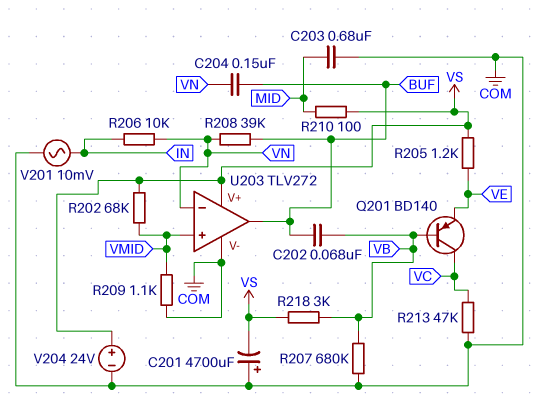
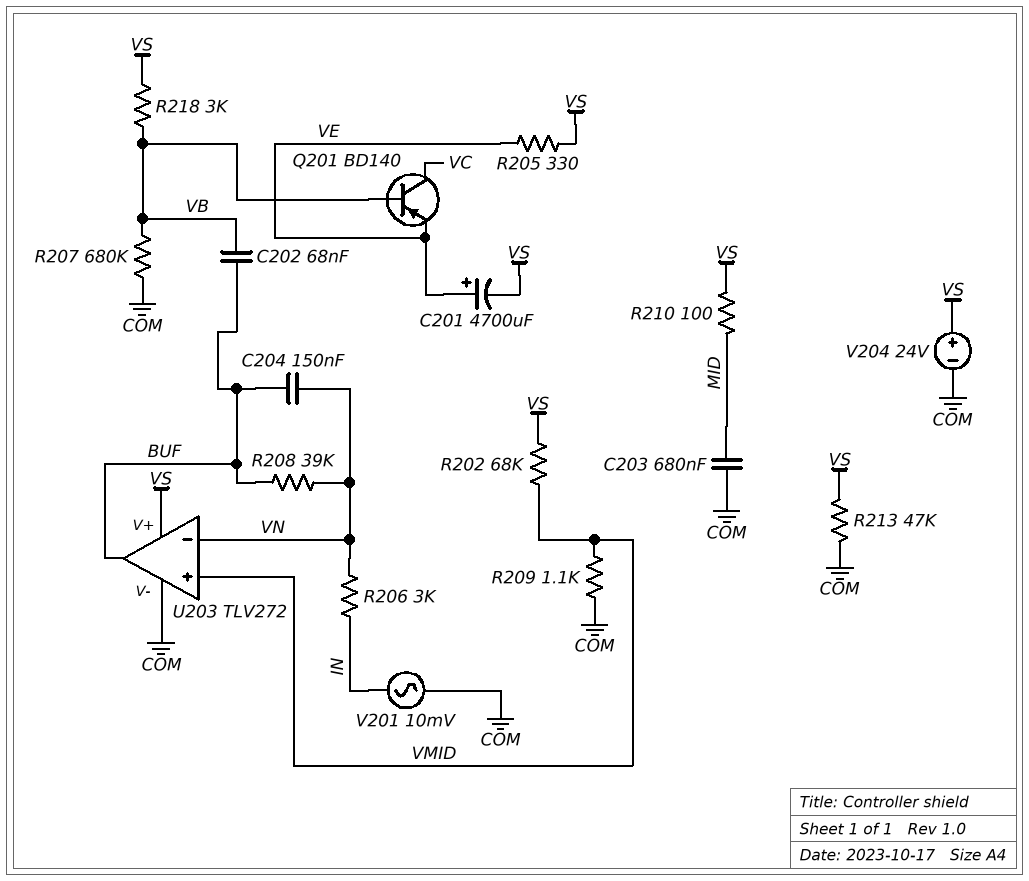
C201: 4700uF (plus COM, minus VS) -> 4700uF (plus VE, minus VS)
R205: 1.2k (VE, VS) -> 330 (VE, VS)
R206: 10k (IN, VN) -> 3k (IN, VN)
R213: 47k (COM, VC) -> 47k (COM, VS)

